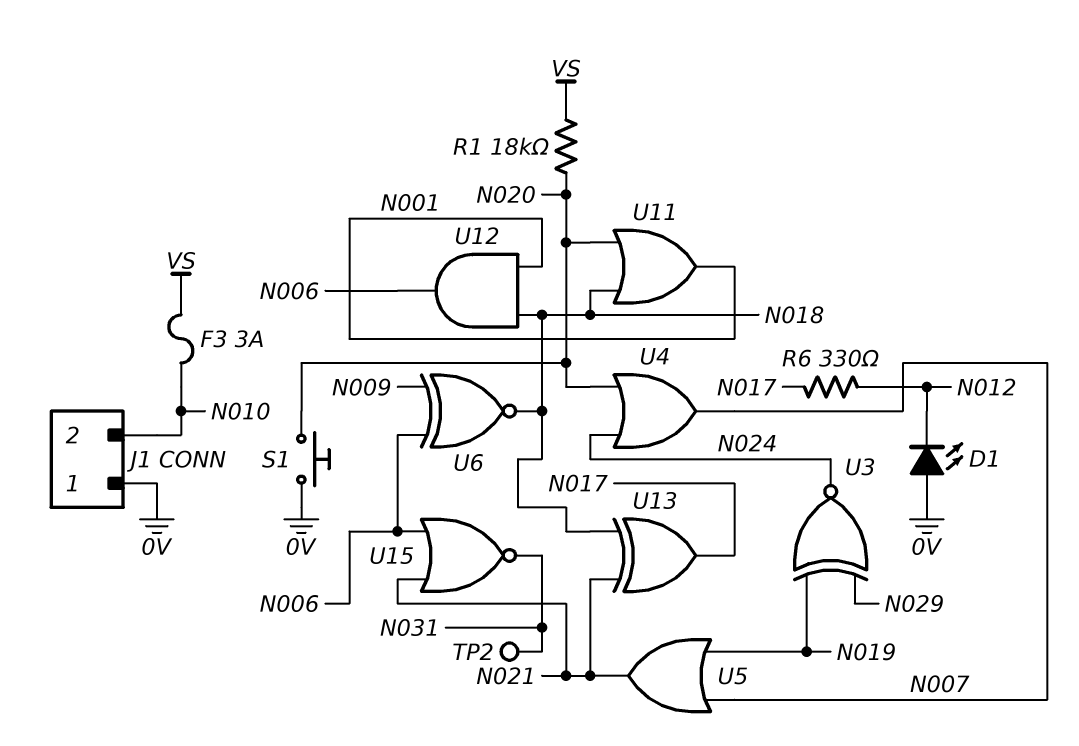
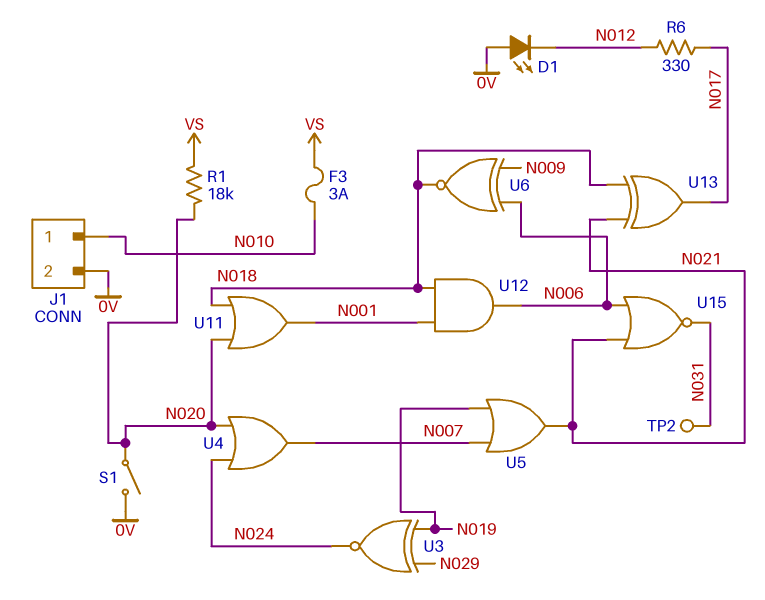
J1 pin 1: 0V -> N010
J1 pin 2: N010 -> 0V
S1: button (0V, N020) -> switch (0V, N020)

